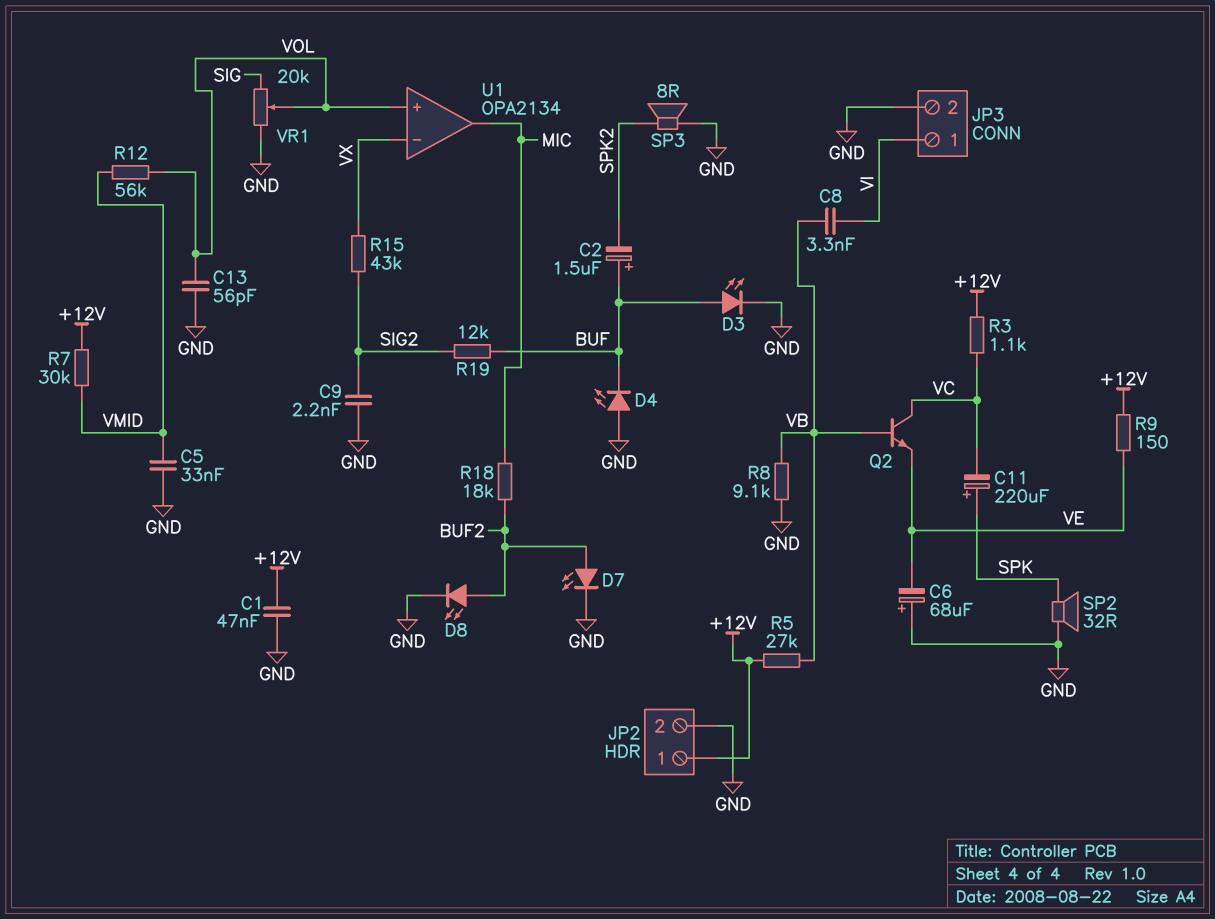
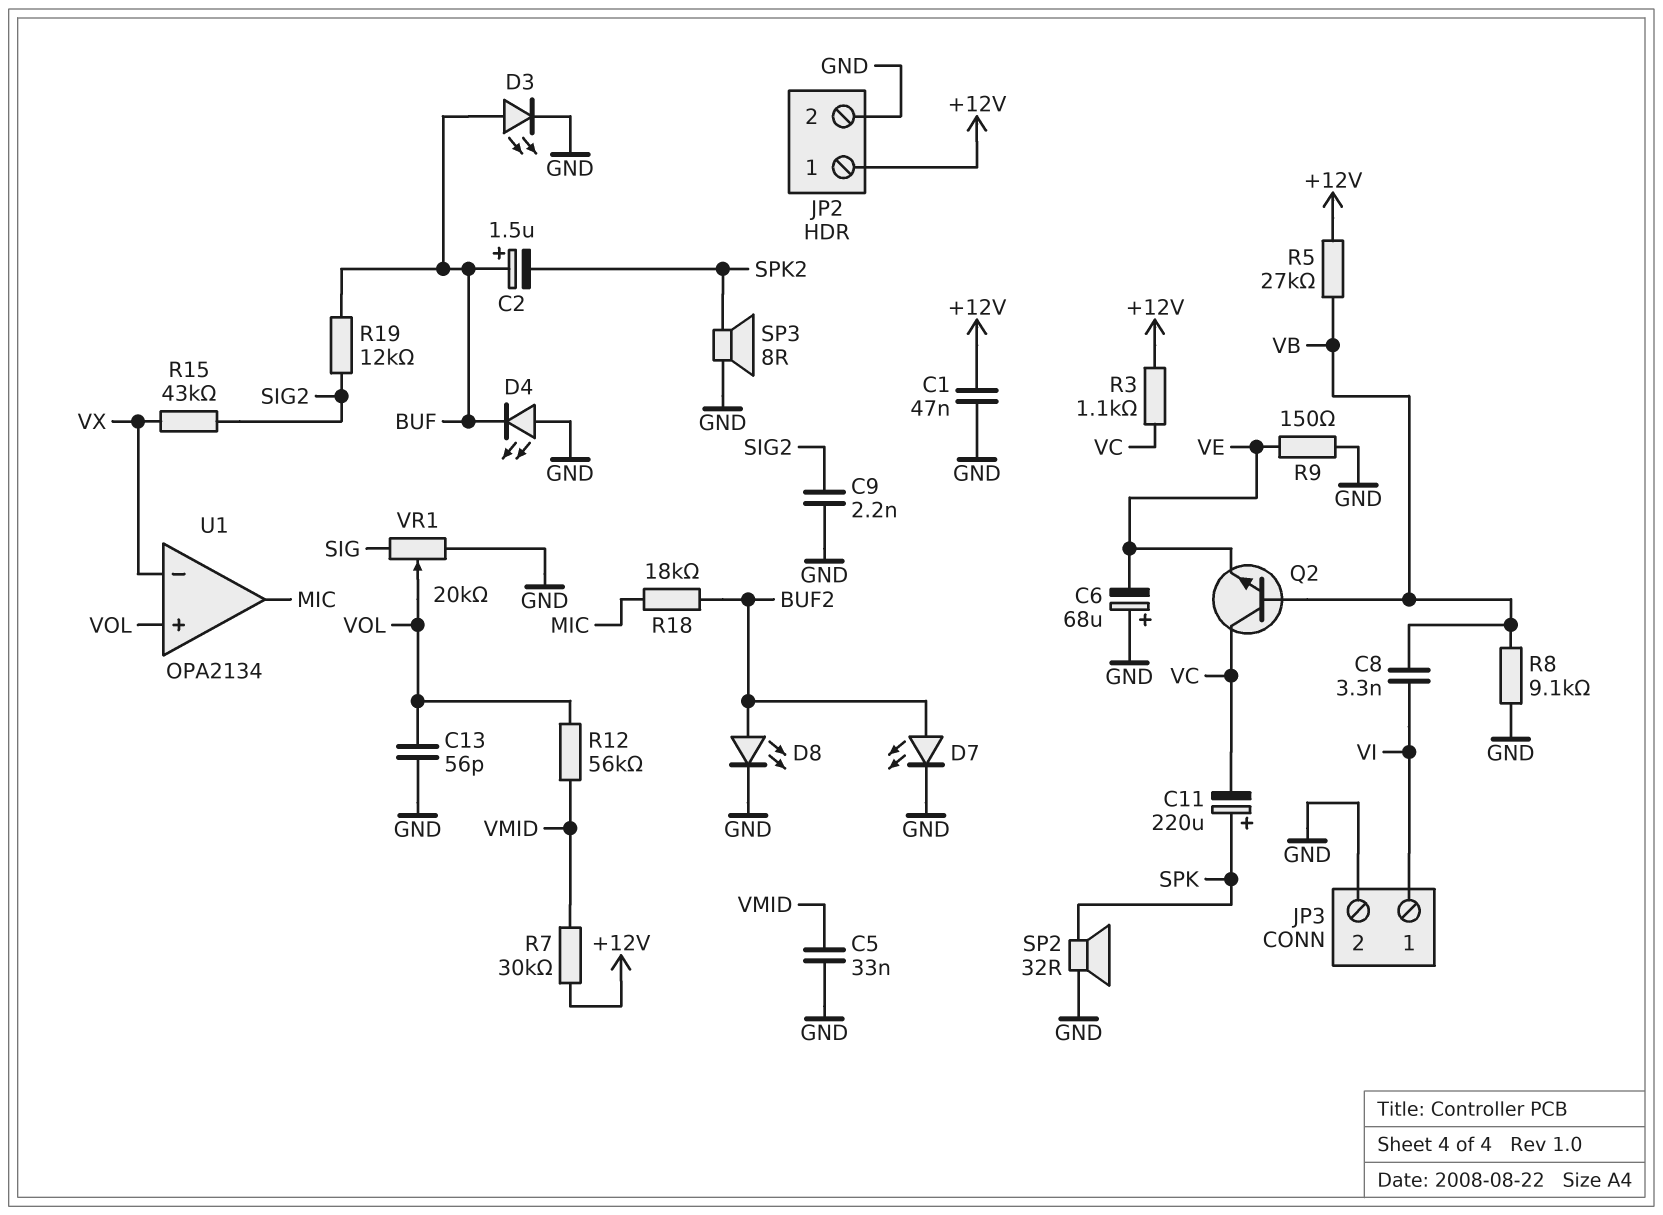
R9: 150 (+12V, VE) -> 150 (GND, VE)

